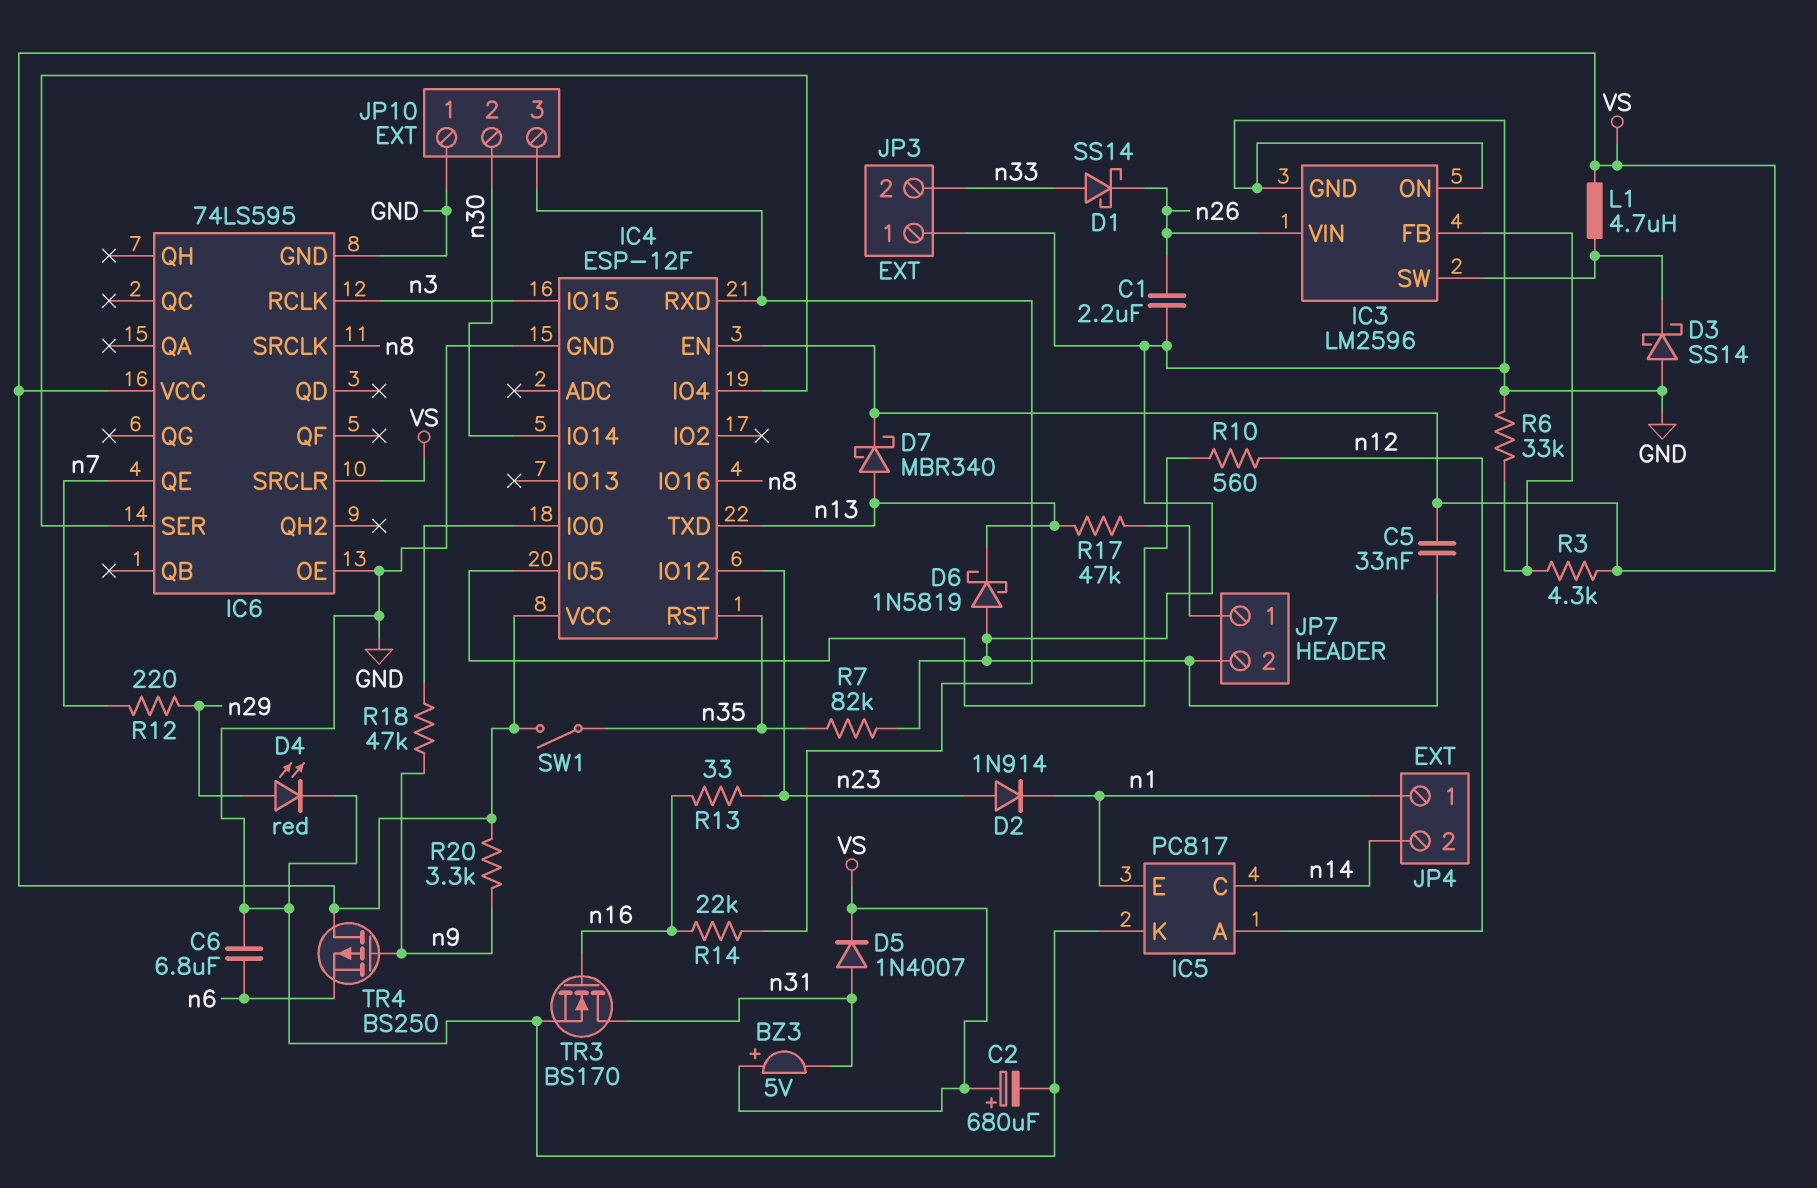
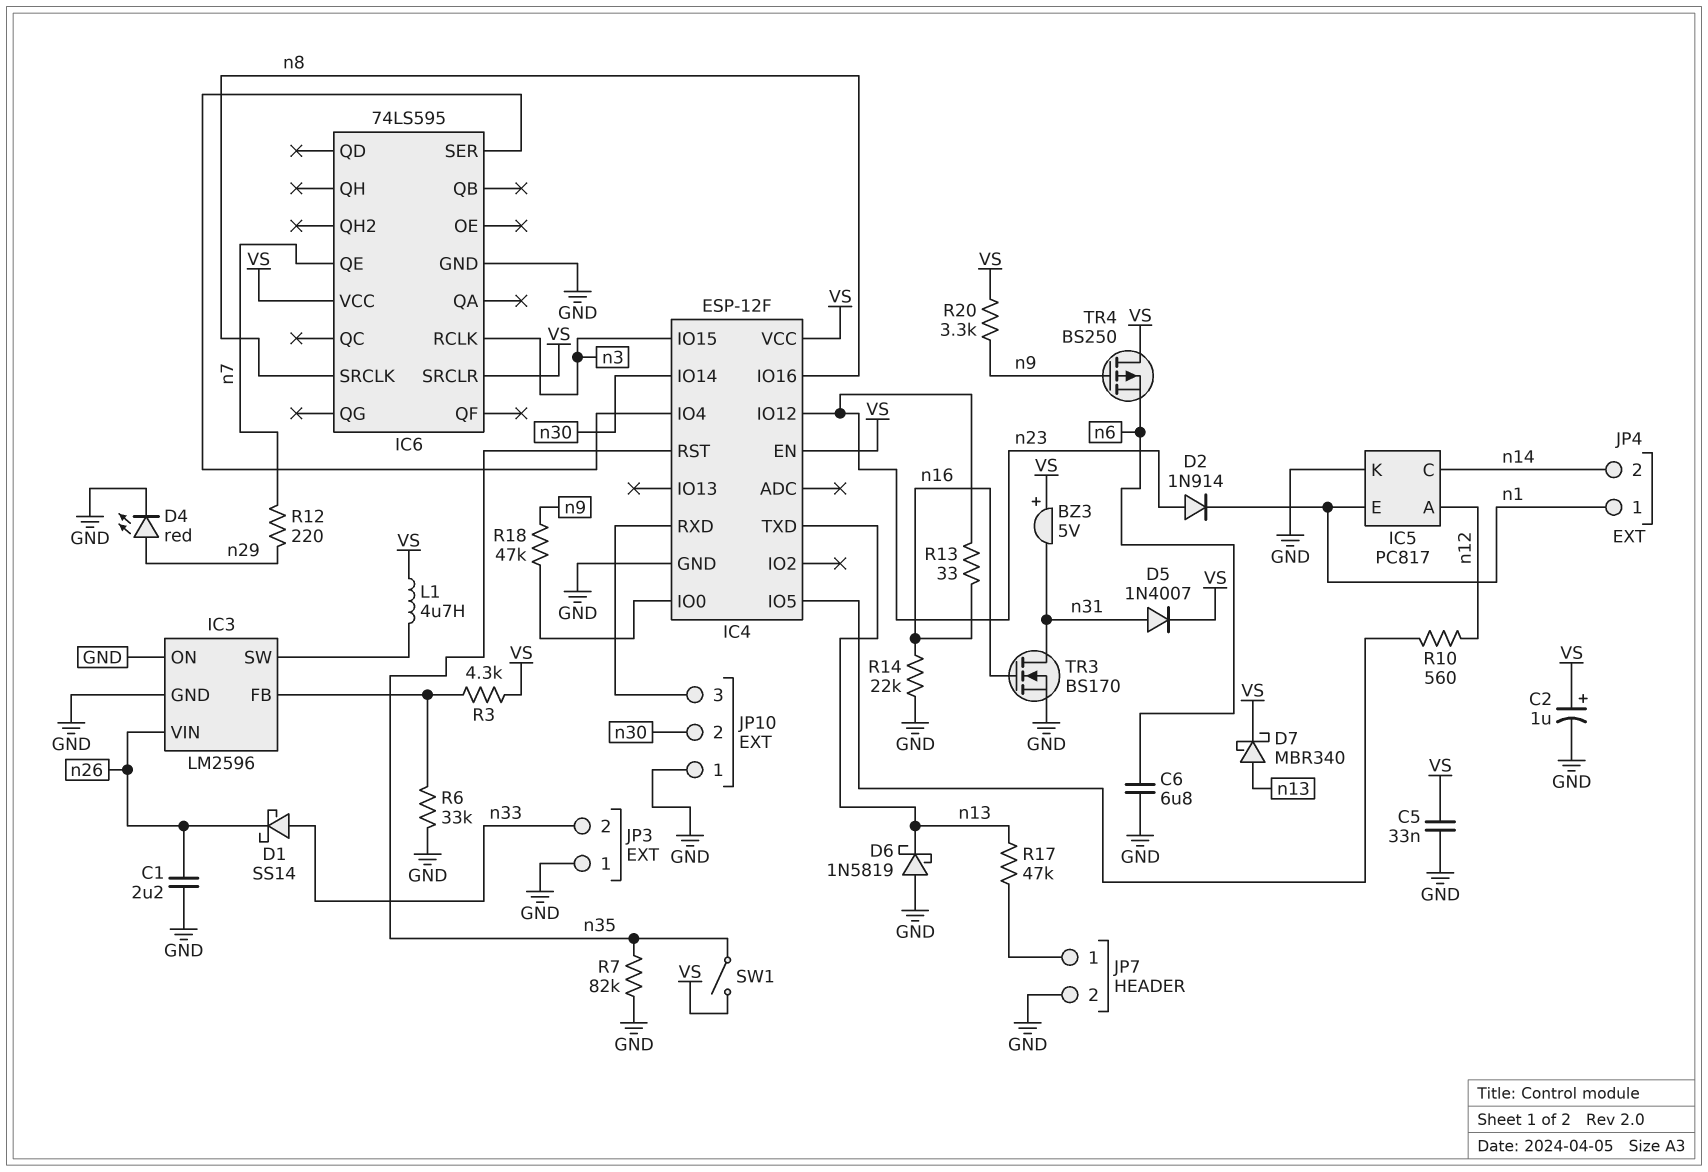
C2: 680uF (plus VS, minus GND) -> 1uF (plus VS, minus GND)
D3: schottky SS14 (A GND, K IC3/SW) -> none
IC6 pin OE: GND -> none
R14: 22k (IC4/RXD, n16) -> 22k (GND, n16)

